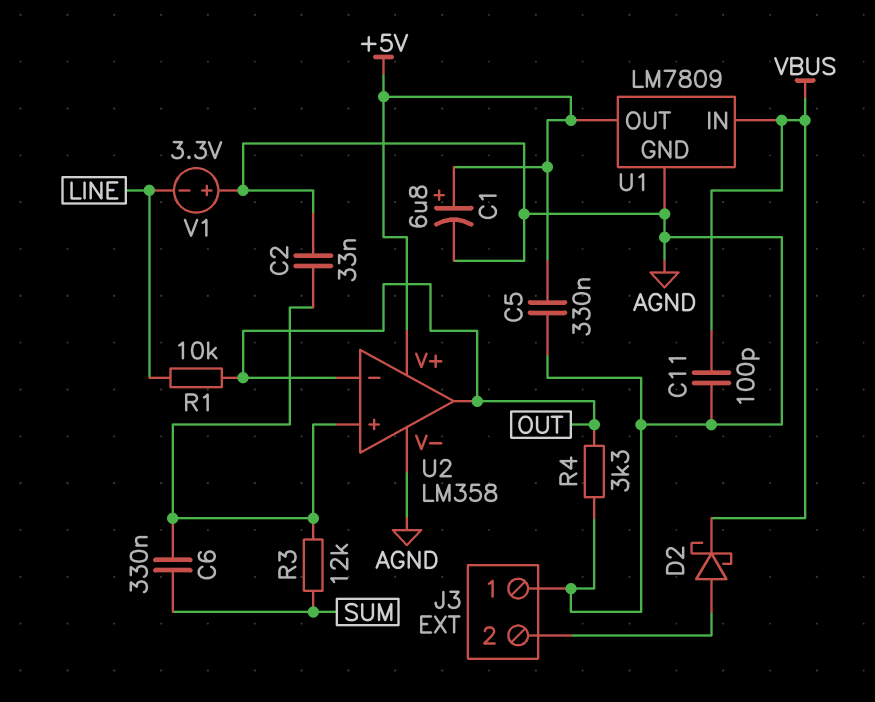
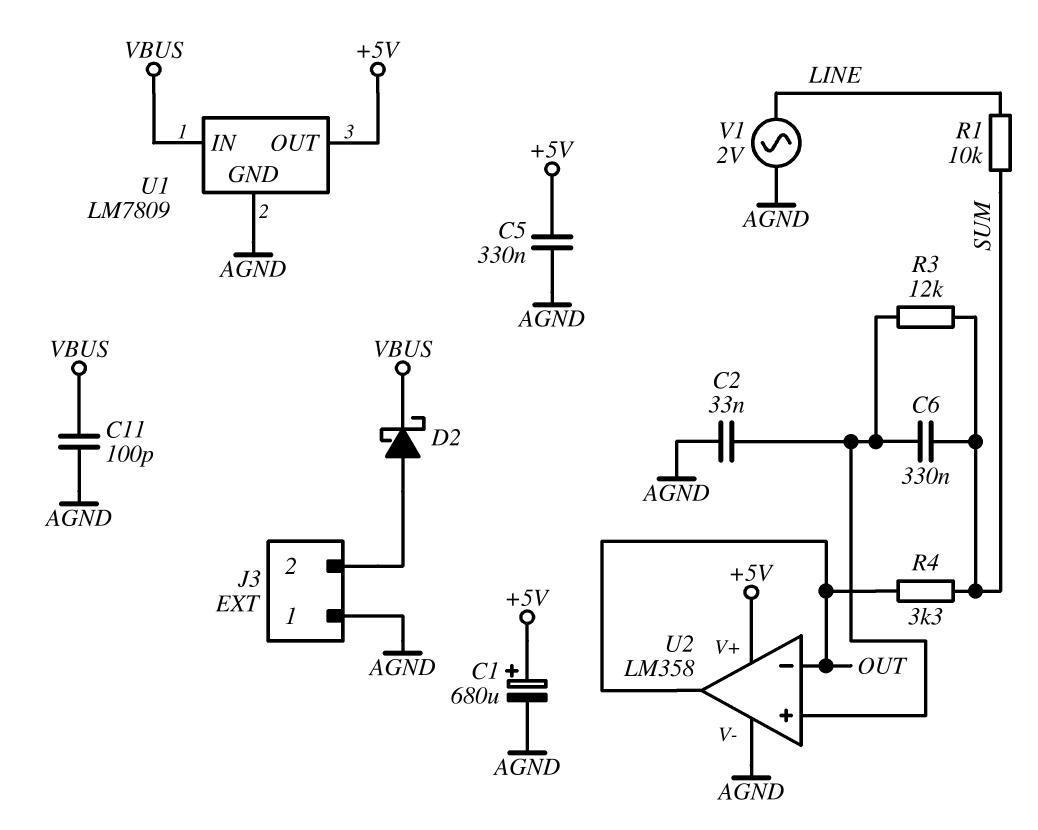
C1: 6.8uF (plus +5V, minus AGND) -> 680uF (plus +5V, minus AGND)
R1: 10k (LINE, OUT) -> 10k (LINE, SUM)
R4: 3.3k (AGND, OUT) -> 3.3k (OUT, SUM)
V1: 3.3V (plus AGND, minus LINE) -> AC 2V (AGND, LINE)

